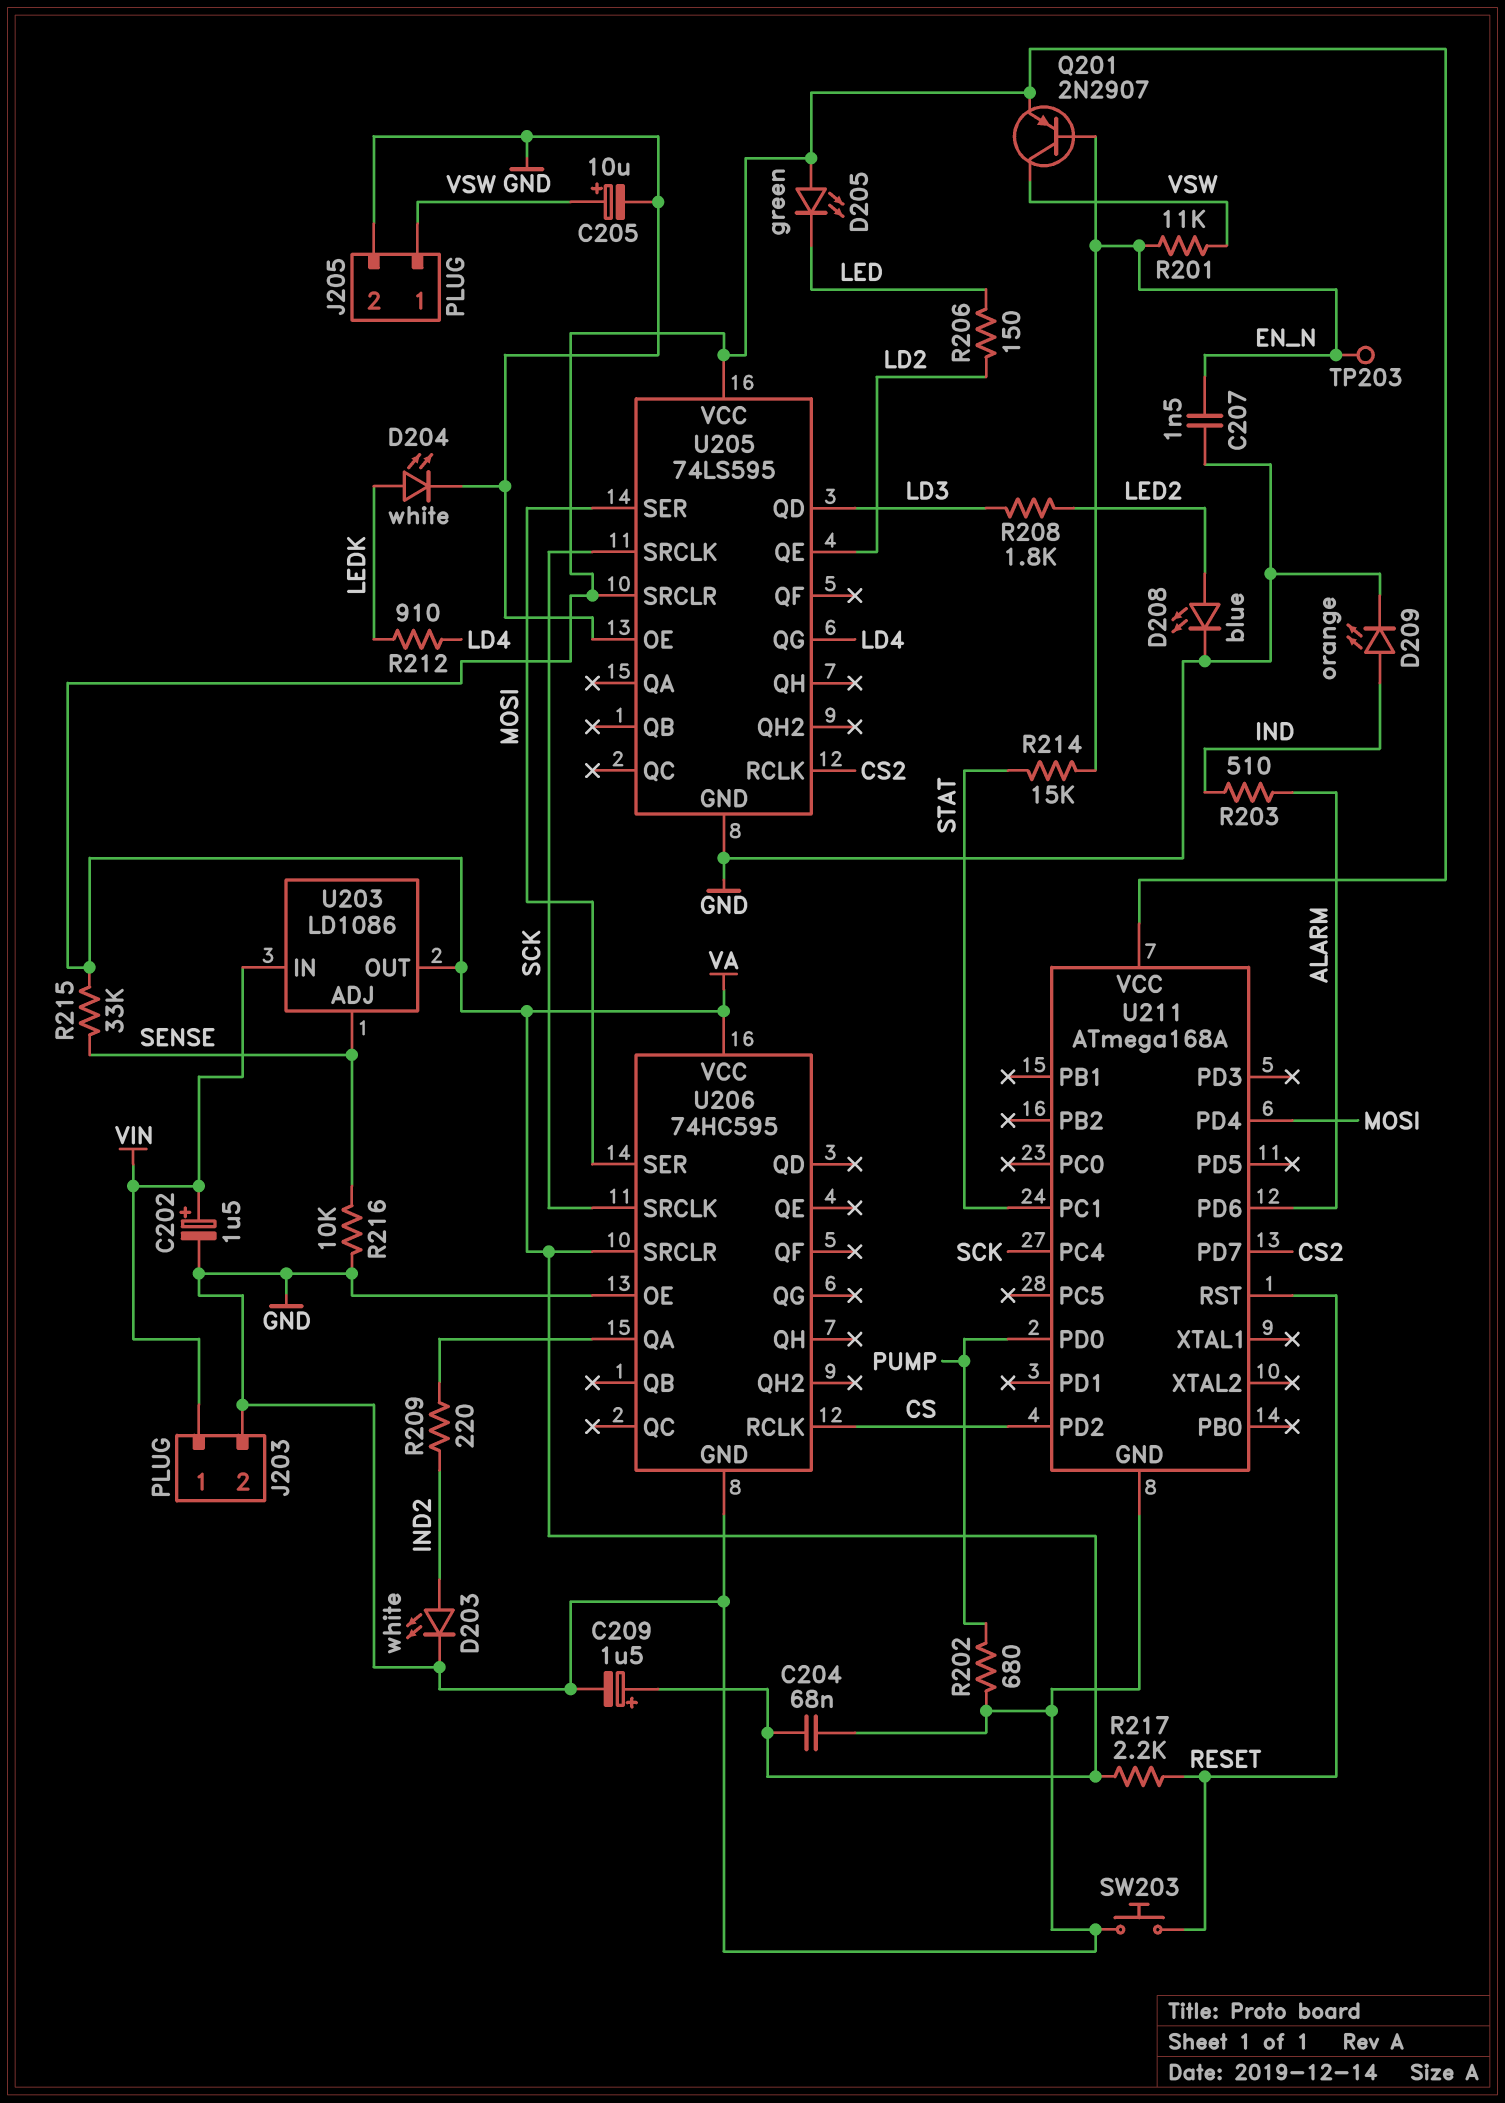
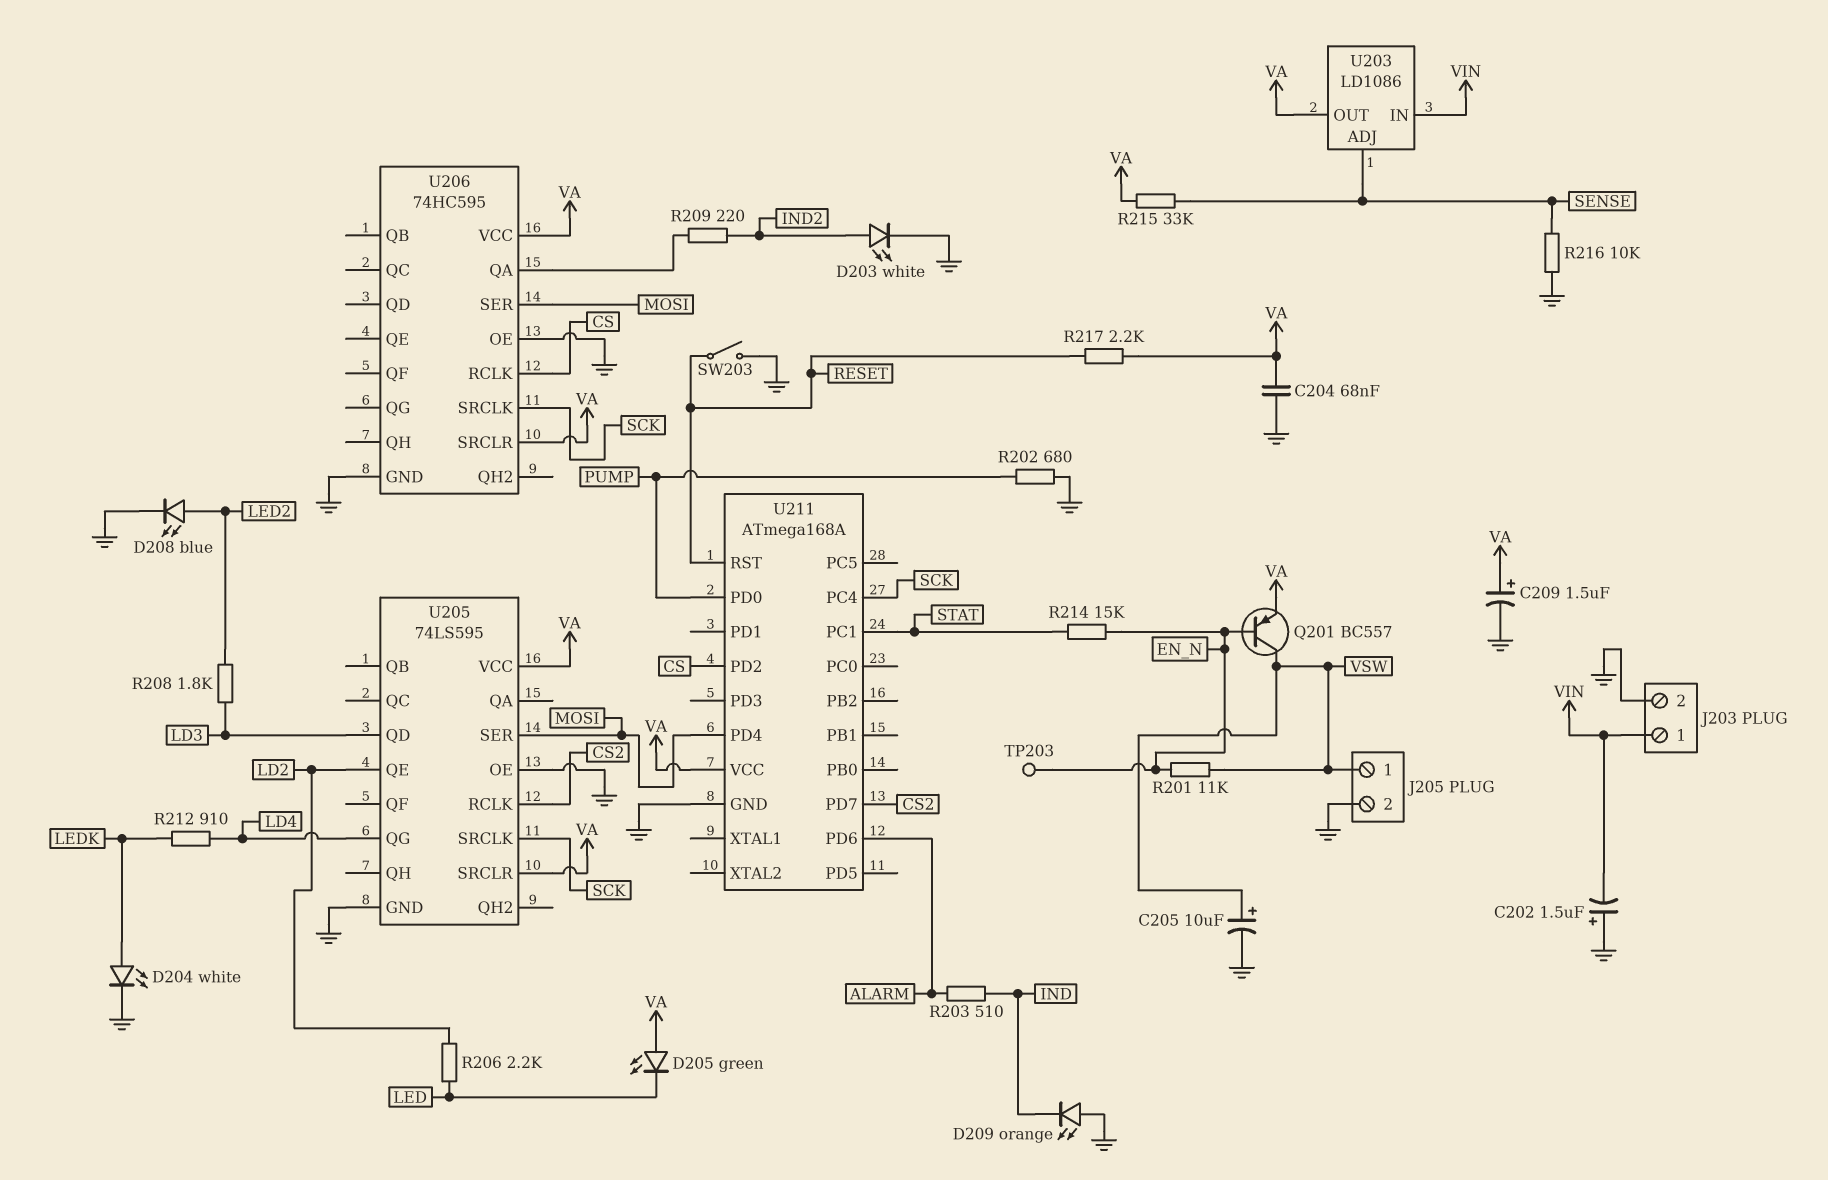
C202: 1.5uF (plus VIN, minus GND) -> 1.5uF (plus GND, minus VIN)
C207: 1.5nF (EN_N, GND) -> none
D209: LED orange (A IND, K GND) -> LED orange (A GND, K IND)
Q201: PNP 2N2907 (B EN_N, C VSW, E VA) -> PNP BC557 (B EN_N, C VSW, E VA)
R206: 150 (LD2, LED) -> 2.2k (LD2, LED)
SW203: button (GND, RESET) -> switch (GND, RESET)

